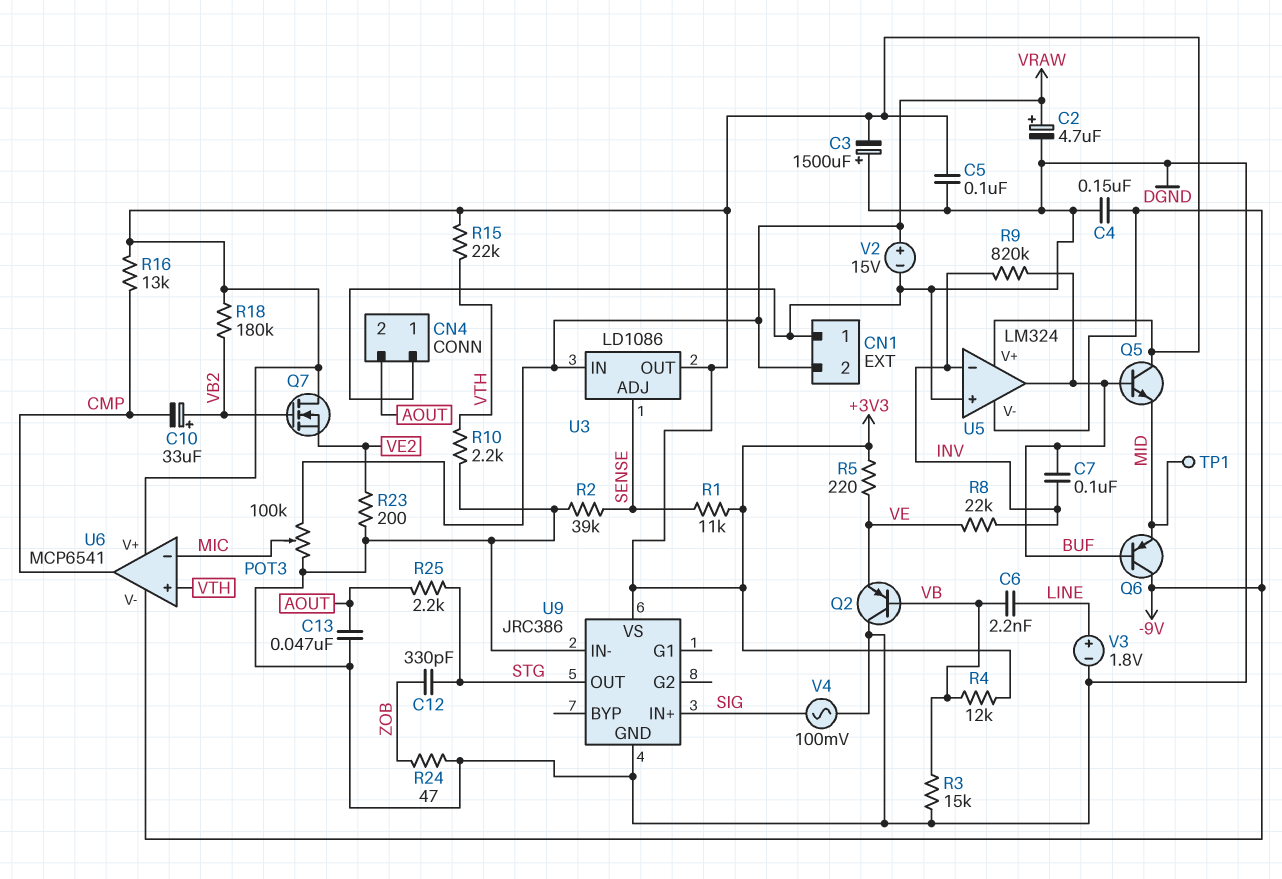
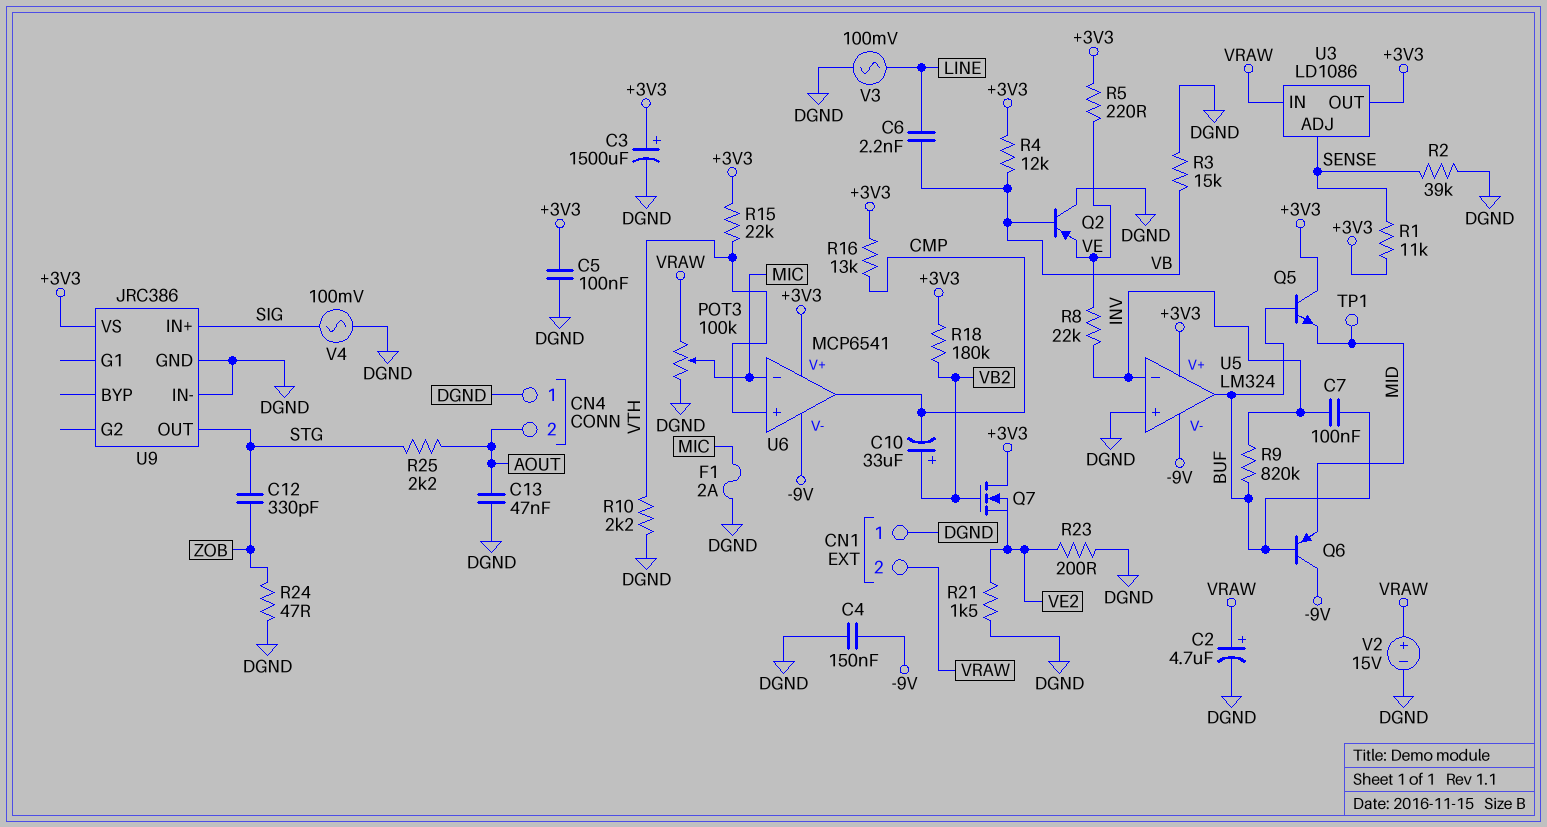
C3: 1500uF (plus DGND, minus +3V3) -> 1500uF (plus +3V3, minus DGND)
F1: none -> 2A (DGND, MIC)
R21: none -> 1.5k (DGND, VE2)
V3: 1.8V (plus LINE, minus DGND) -> AC 100mV (DGND, LINE)

